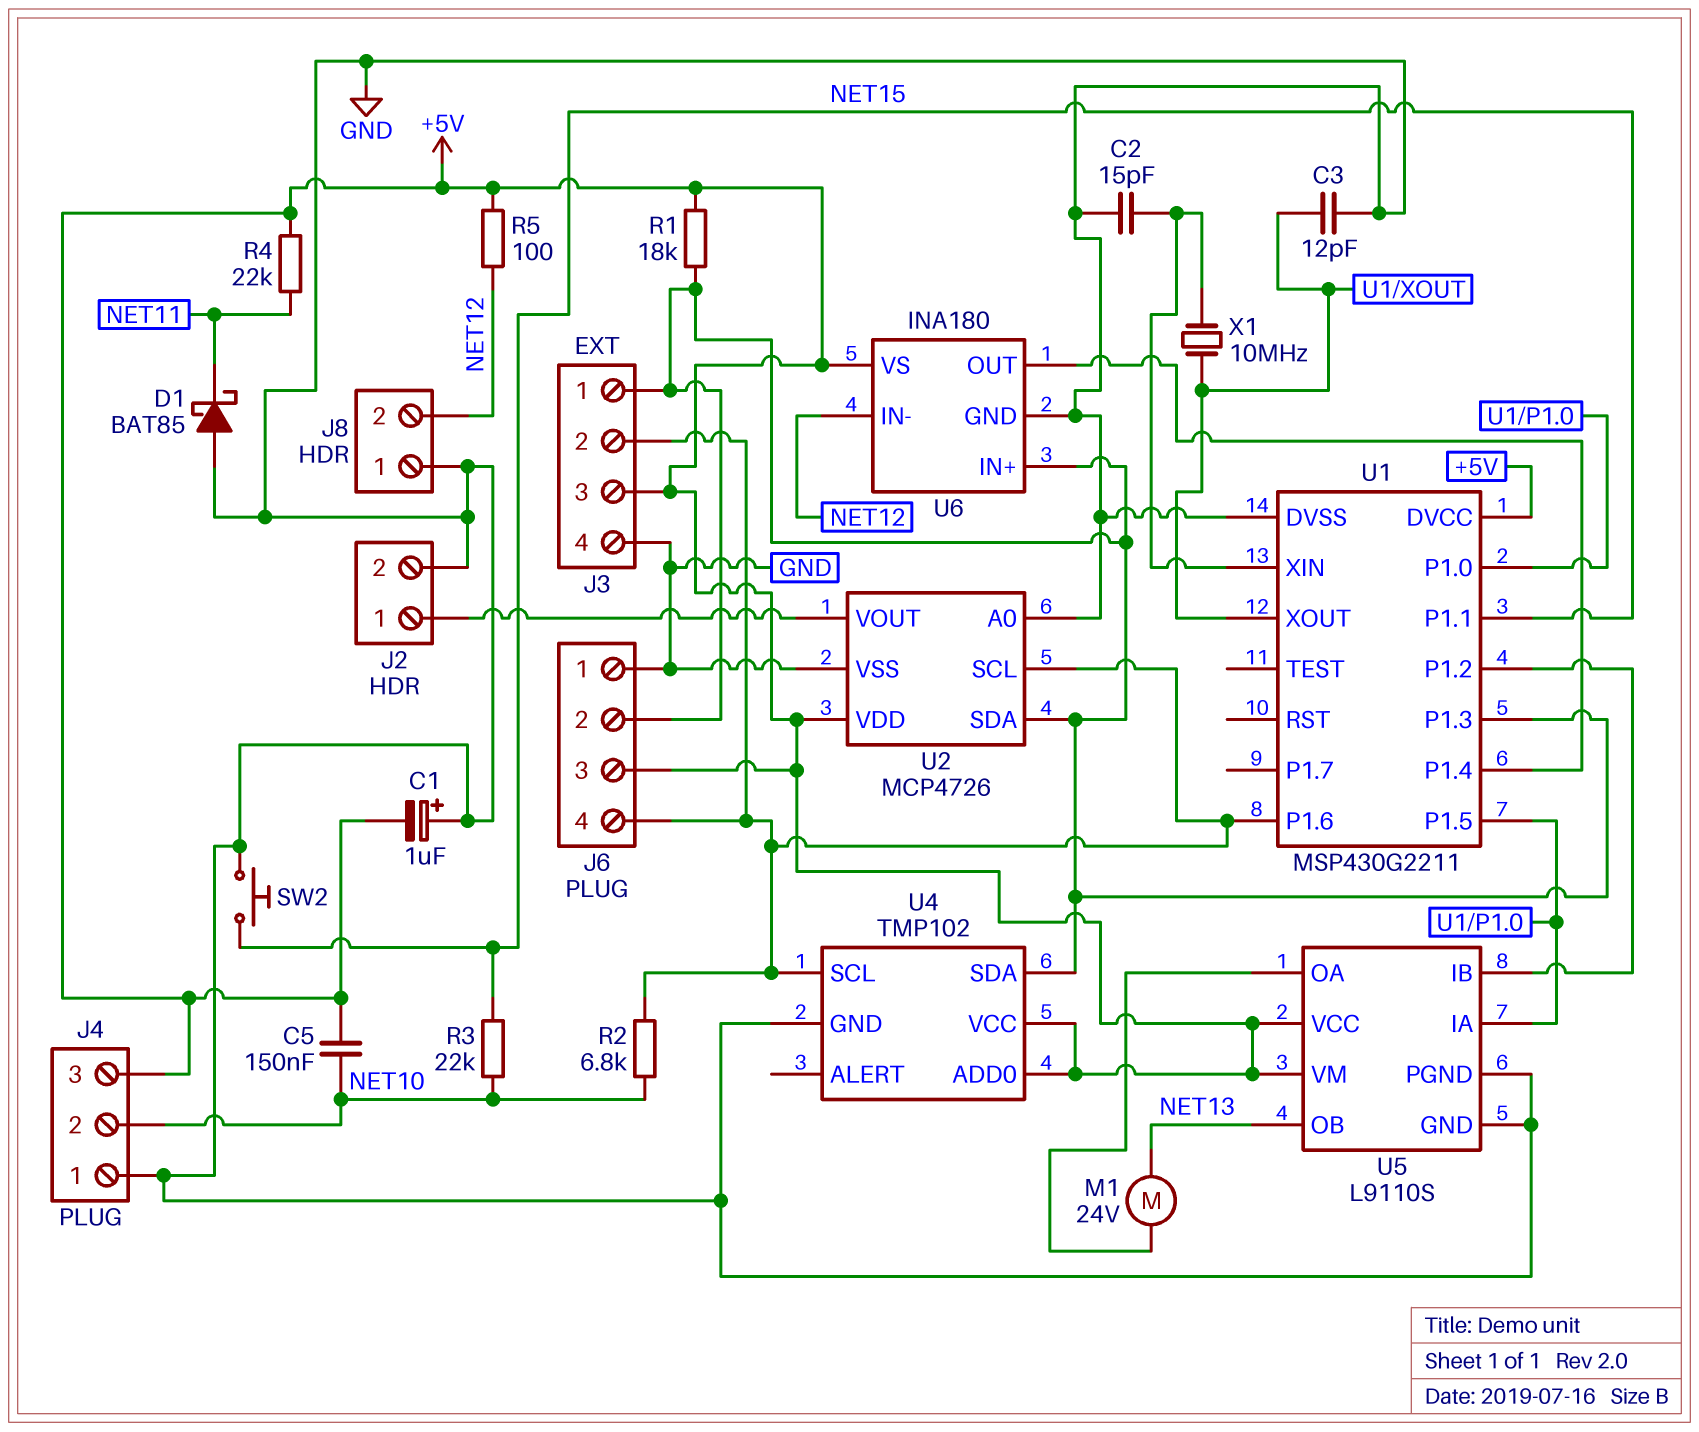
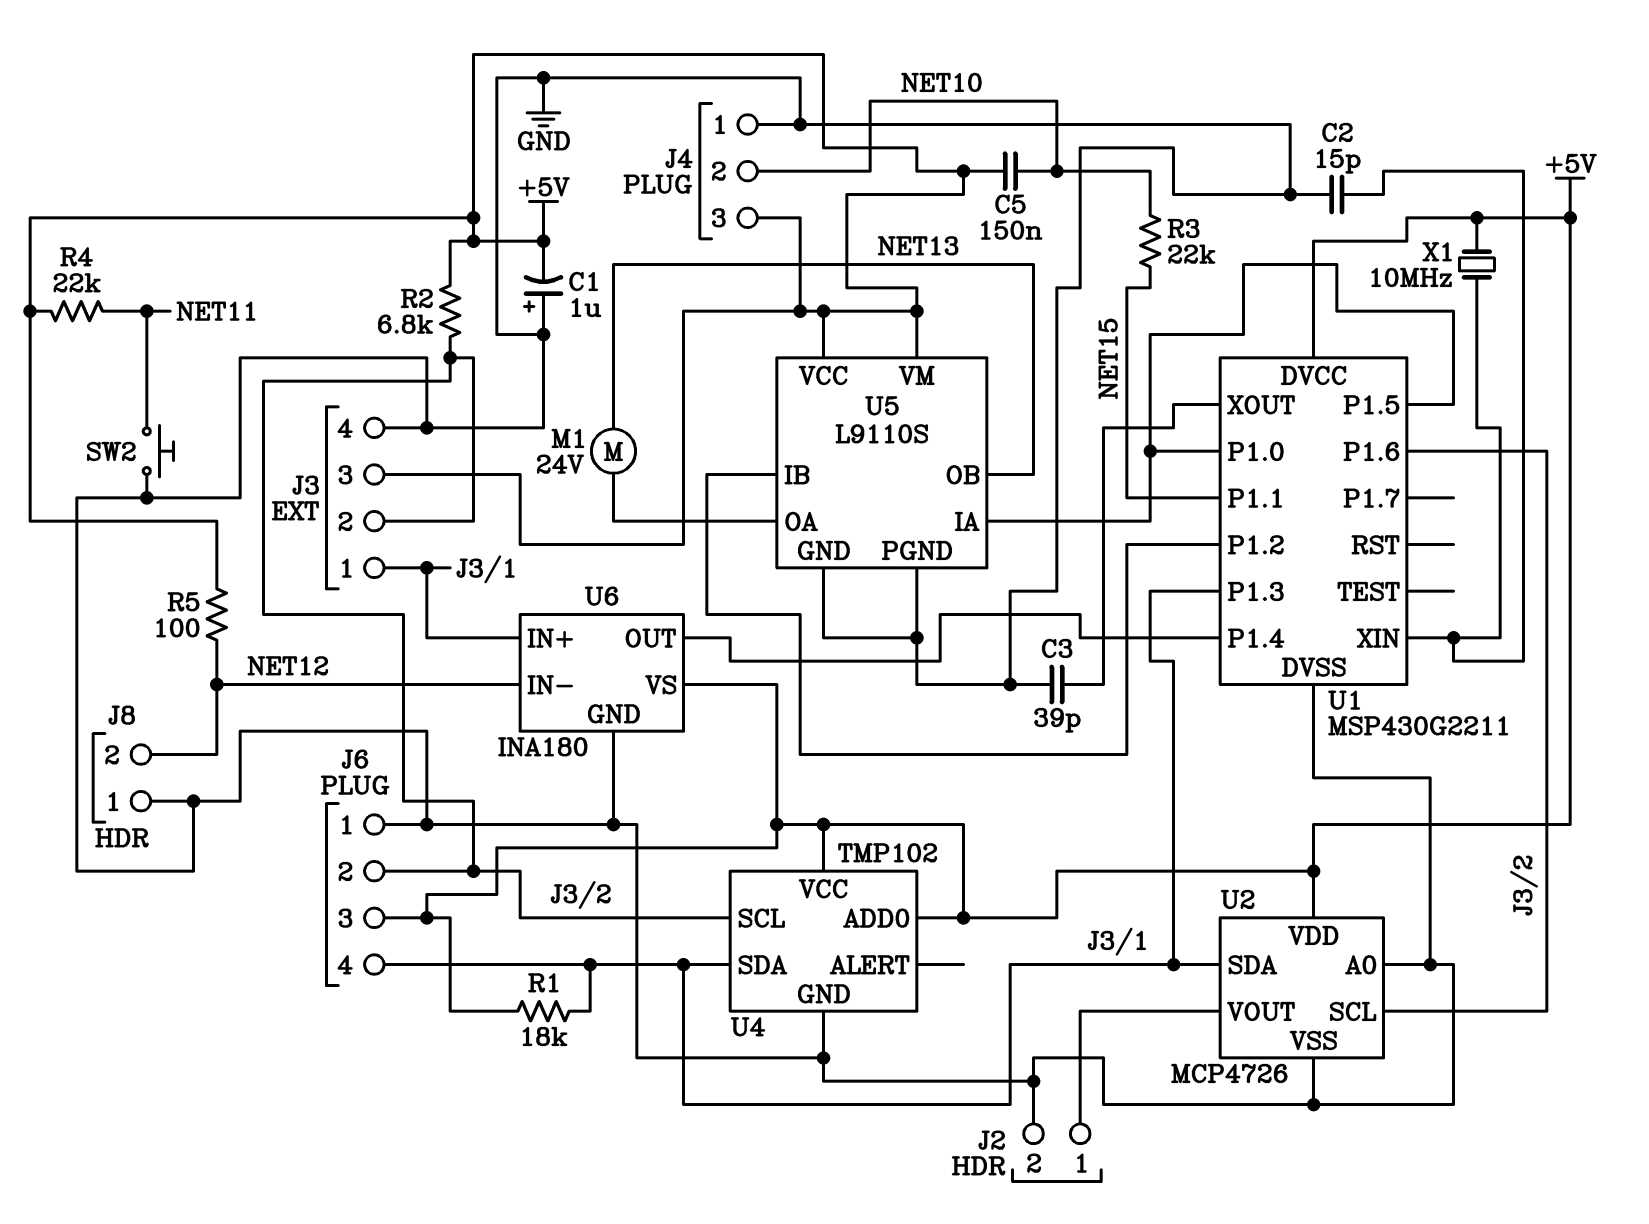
C3: 12pF (GND, U1/XOUT) -> 39pF (GND, U1/XOUT)
D1: schottky BAT85 (A GND, K NET11) -> none
J6 pin 2: J3/1 -> J3/2
J6 pin 4: J3/2 -> J3/1
R2: 6.8k (J3/2, NET10) -> 6.8k (+5V, J3/2)
SW2: button (GND, NET15) -> button (GND, NET11)
X1: 10MHz (U1/XIN, U1/XOUT) -> 10MHz (+5V, U1/XIN)

